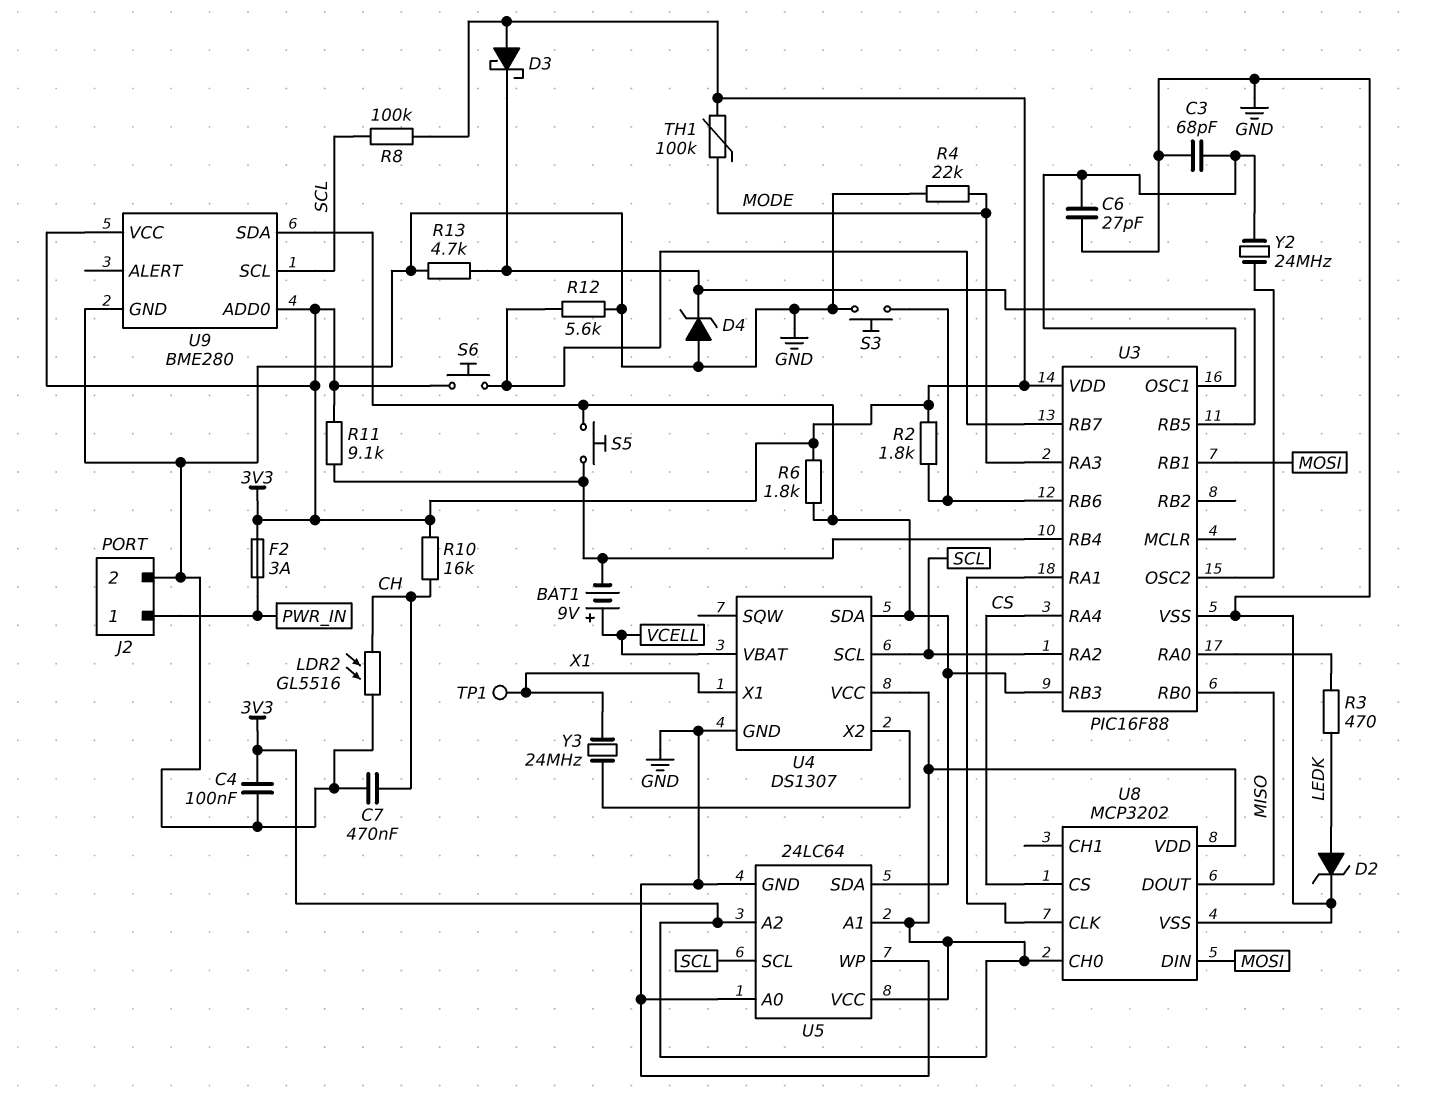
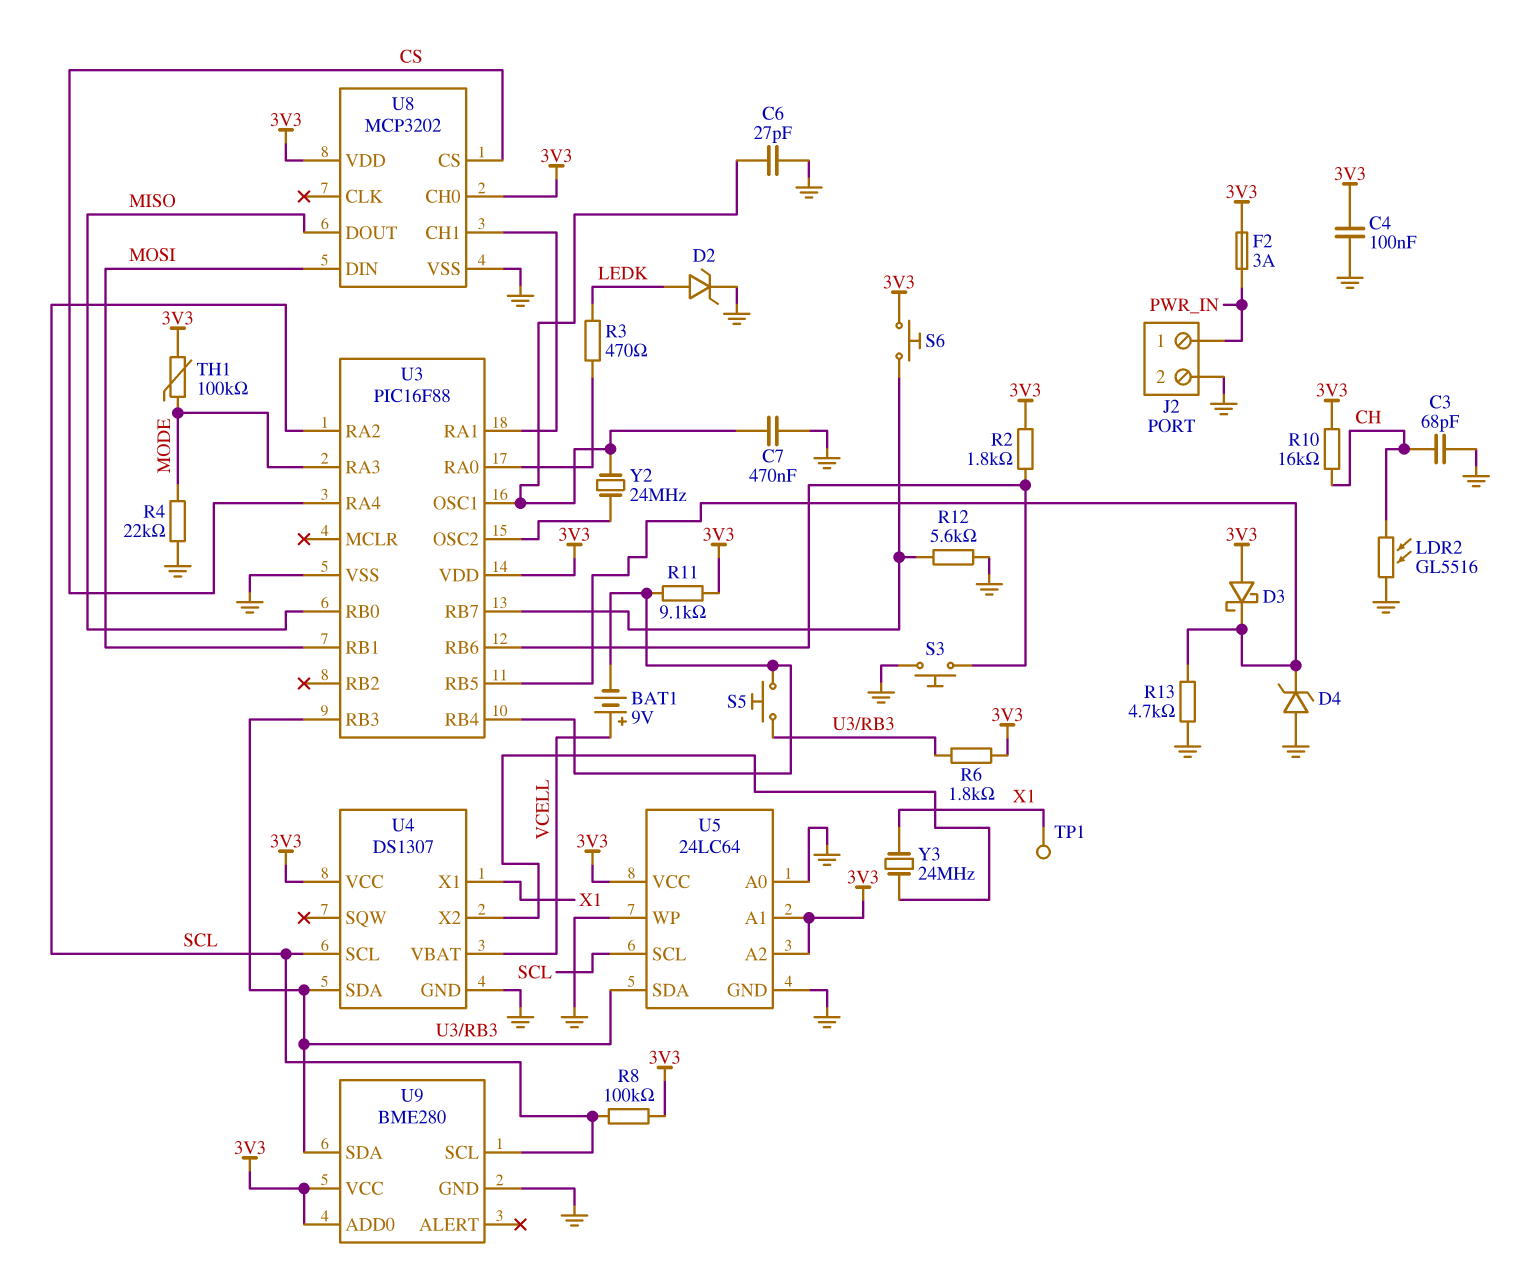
C3: 68pF (GND, U3/OSC1) -> 68pF (CH, GND)
C7: 470nF (CH, GND) -> 470nF (GND, U3/OSC1)
U8 pin CH1: none -> U3/RA1
U8 pin CLK: U3/RA1 -> none

